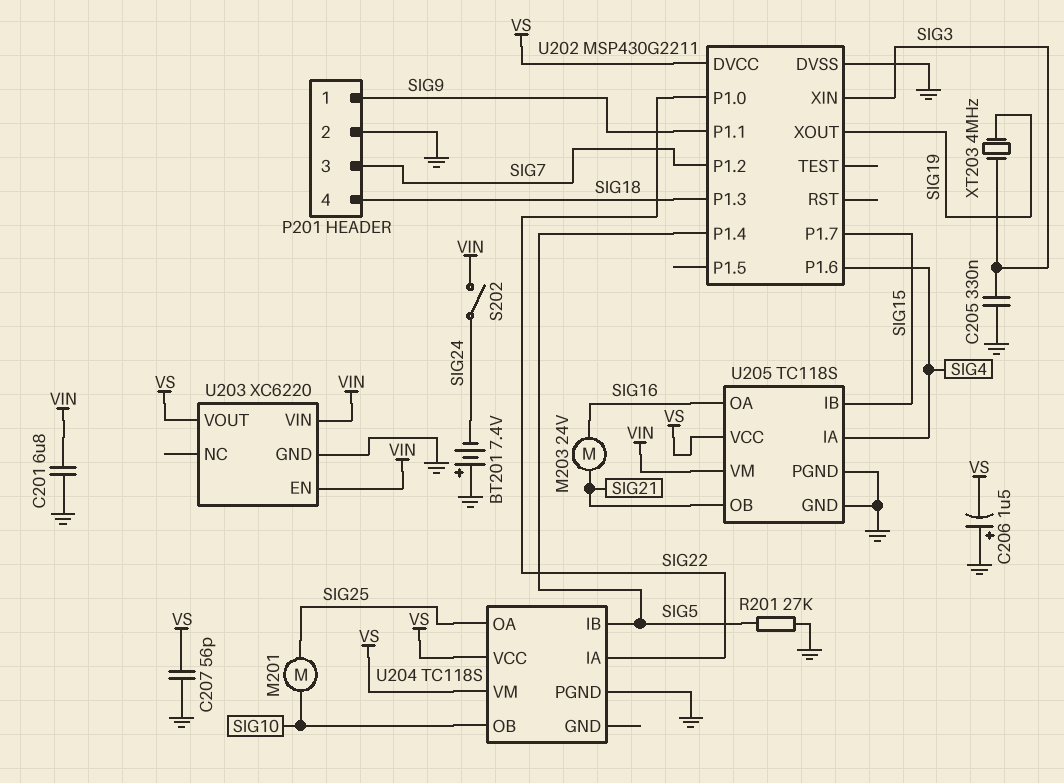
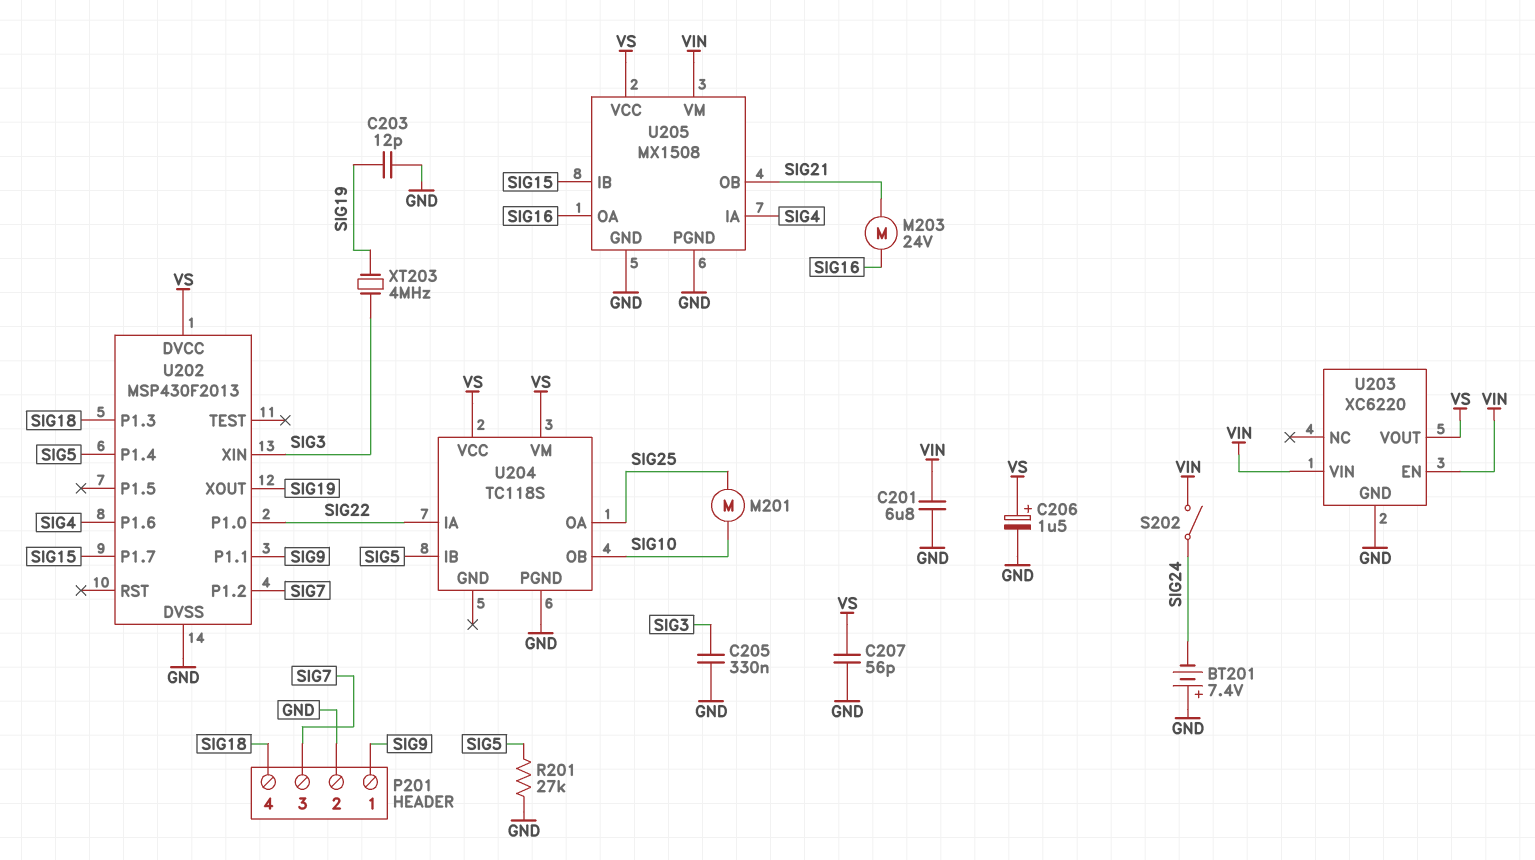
C203: none -> 12pF (GND, SIG19)
C206: 1.5uF (plus GND, minus VS) -> 1.5uF (plus VS, minus GND)
U202: MSP430G2211 -> MSP430F2013
U205: TC118S -> MX1508

